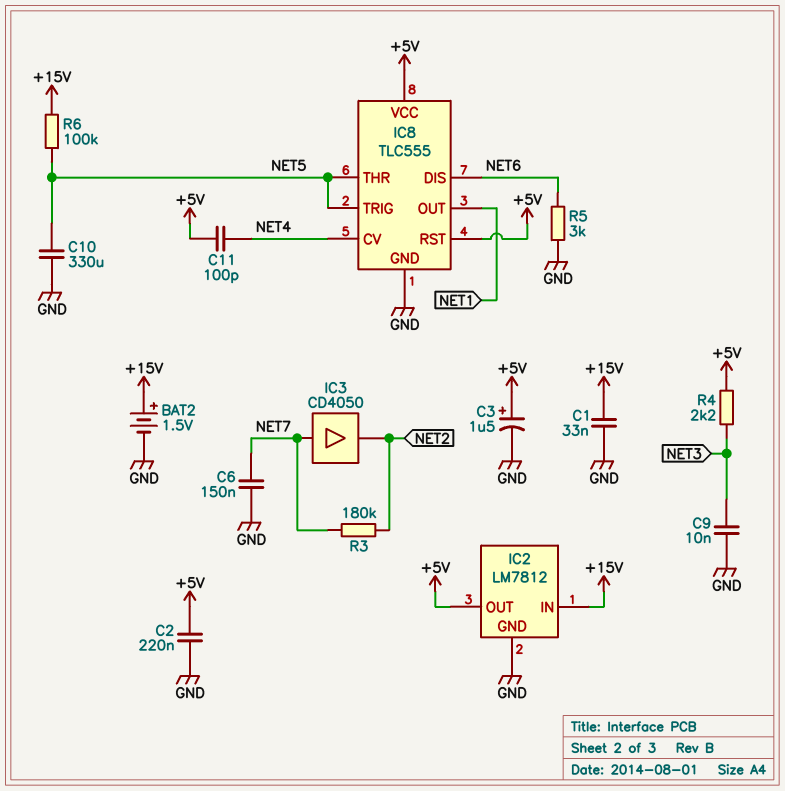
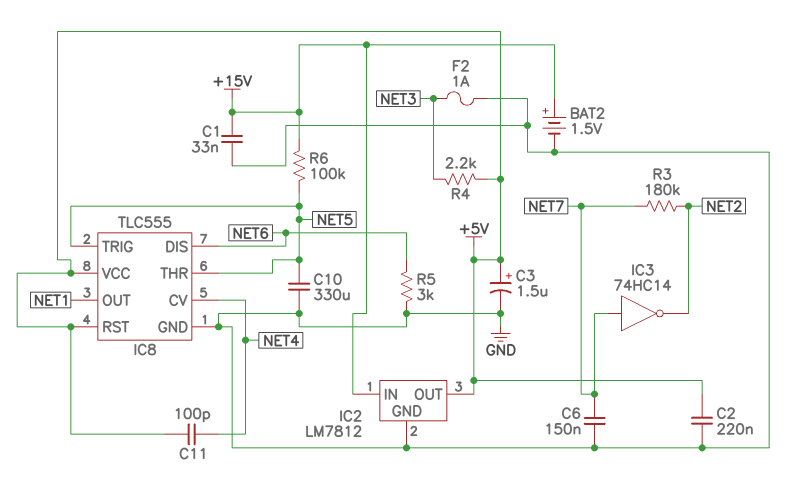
C9: 10nF (GND, NET3) -> none
F2: none -> 1A (GND, NET3)
IC3: buffer CD4050 (in NET7, out NET2) -> NOT 74HC14 (in NET7, out NET2)

